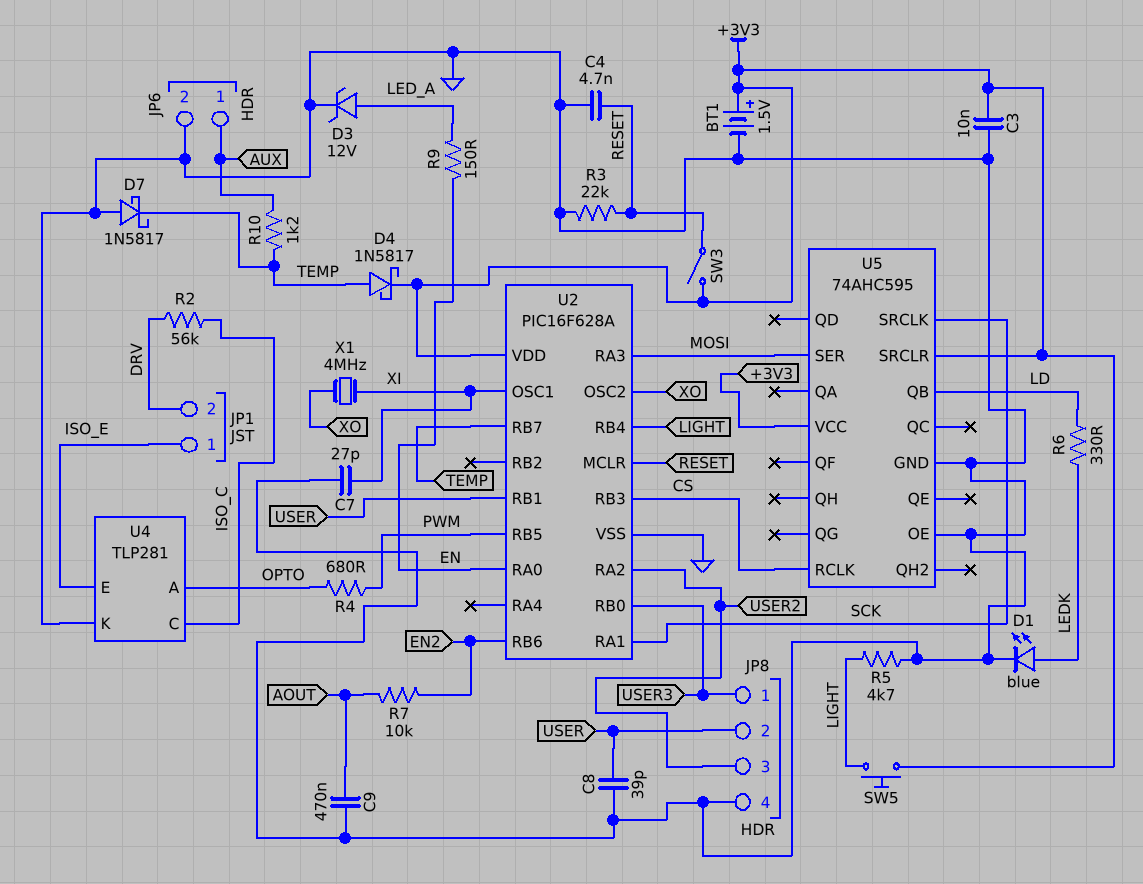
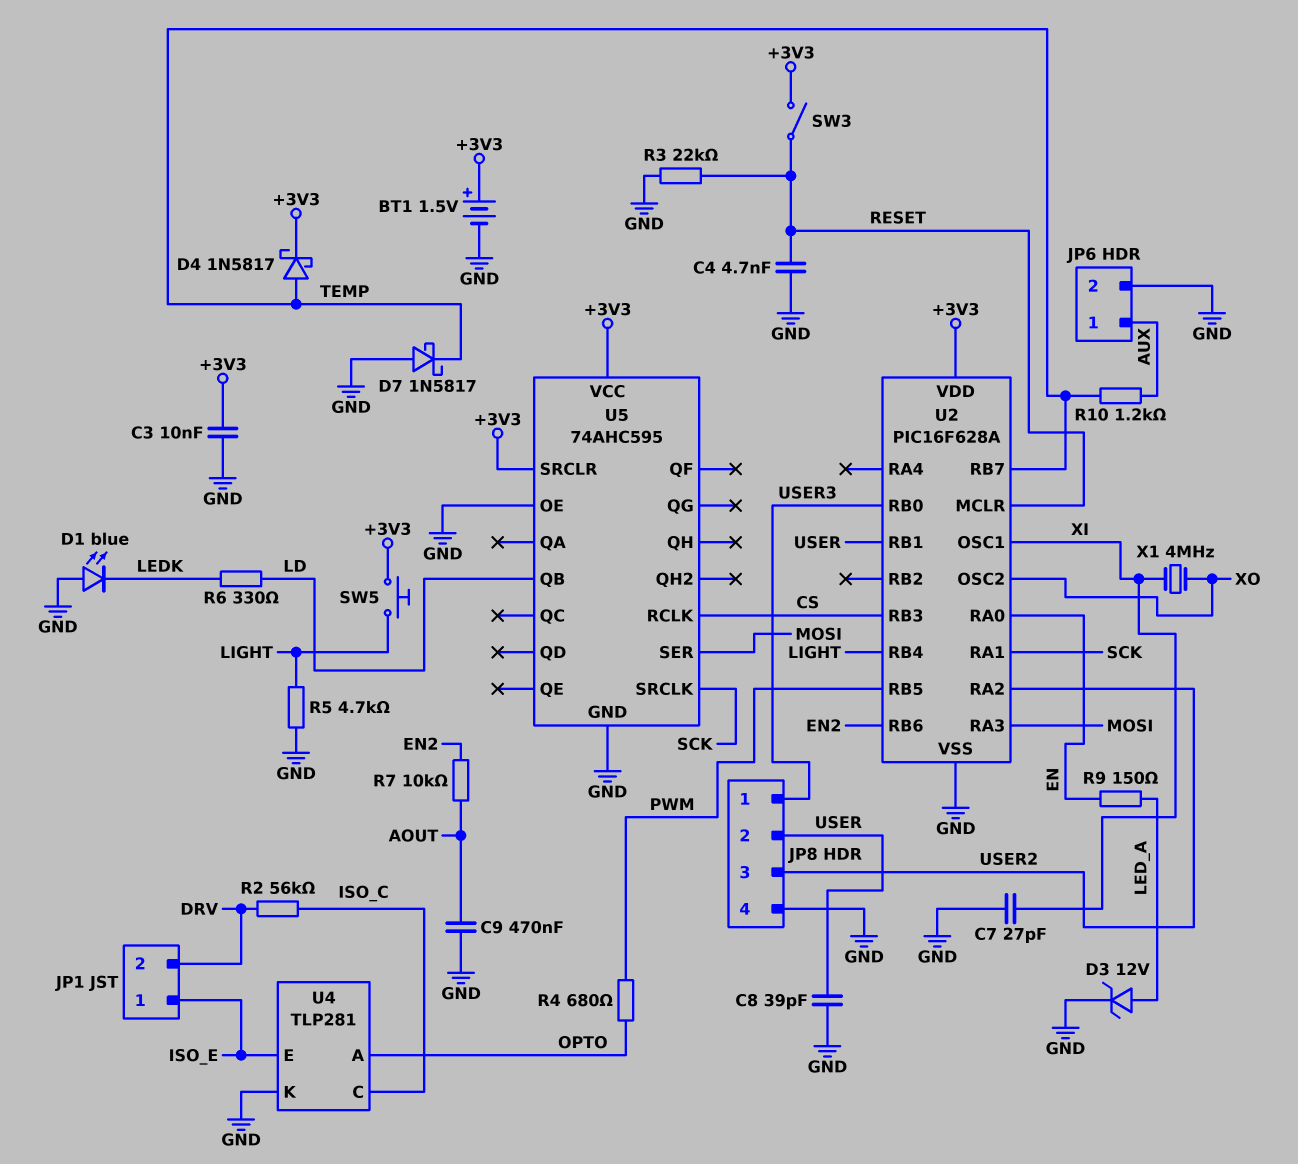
D1: LED blue (A LEDK, K GND) -> LED blue (A GND, K LEDK)

